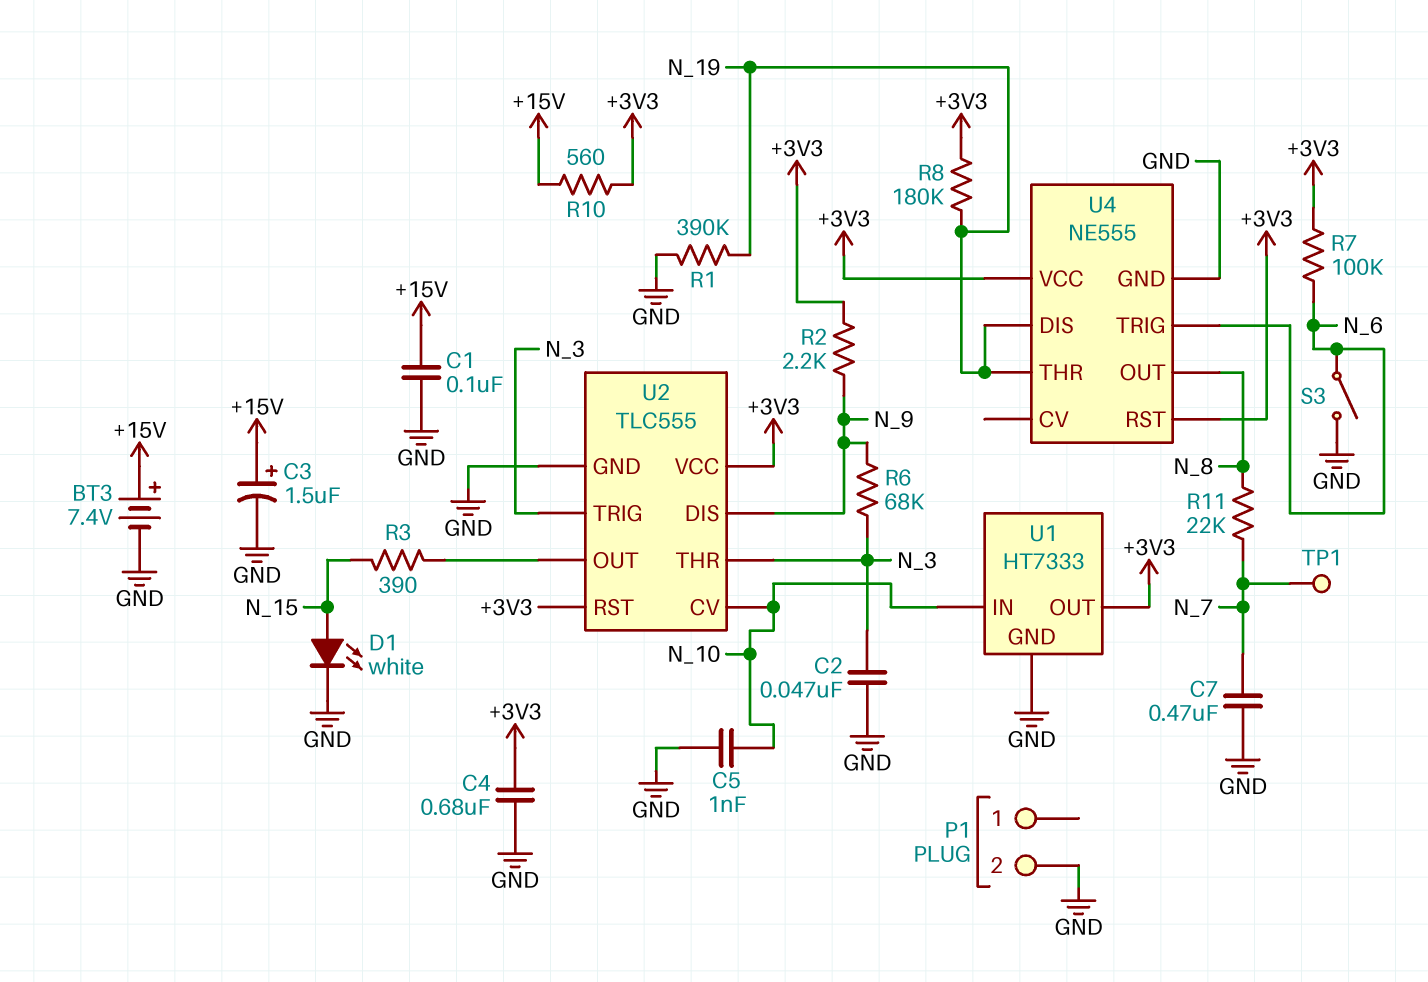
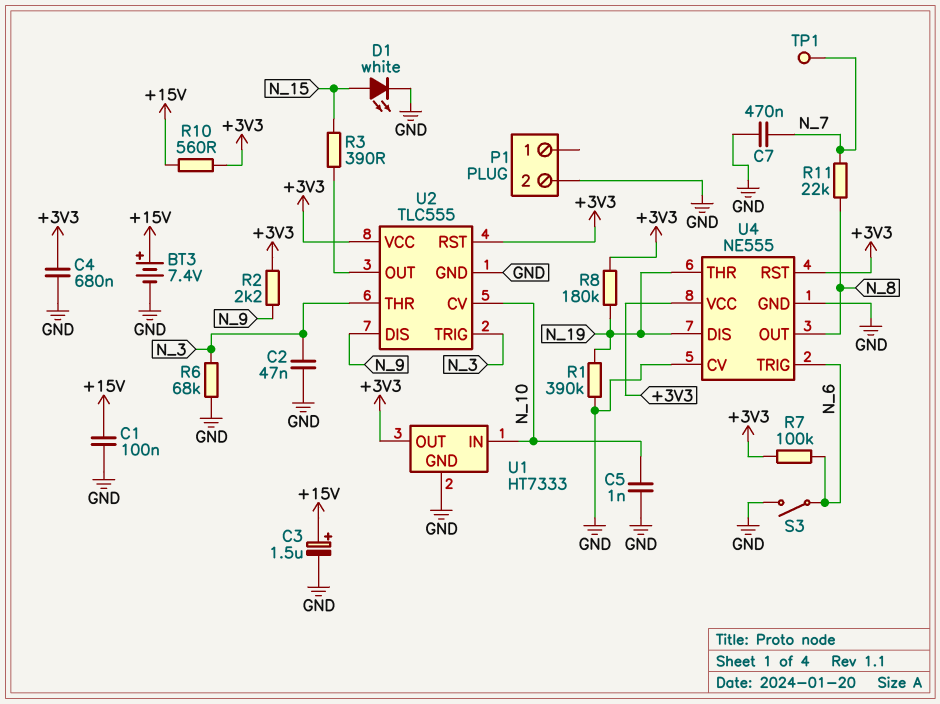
R6: 68k (N_3, N_9) -> 68k (GND, N_3)
U4 pin CV: none -> GND

